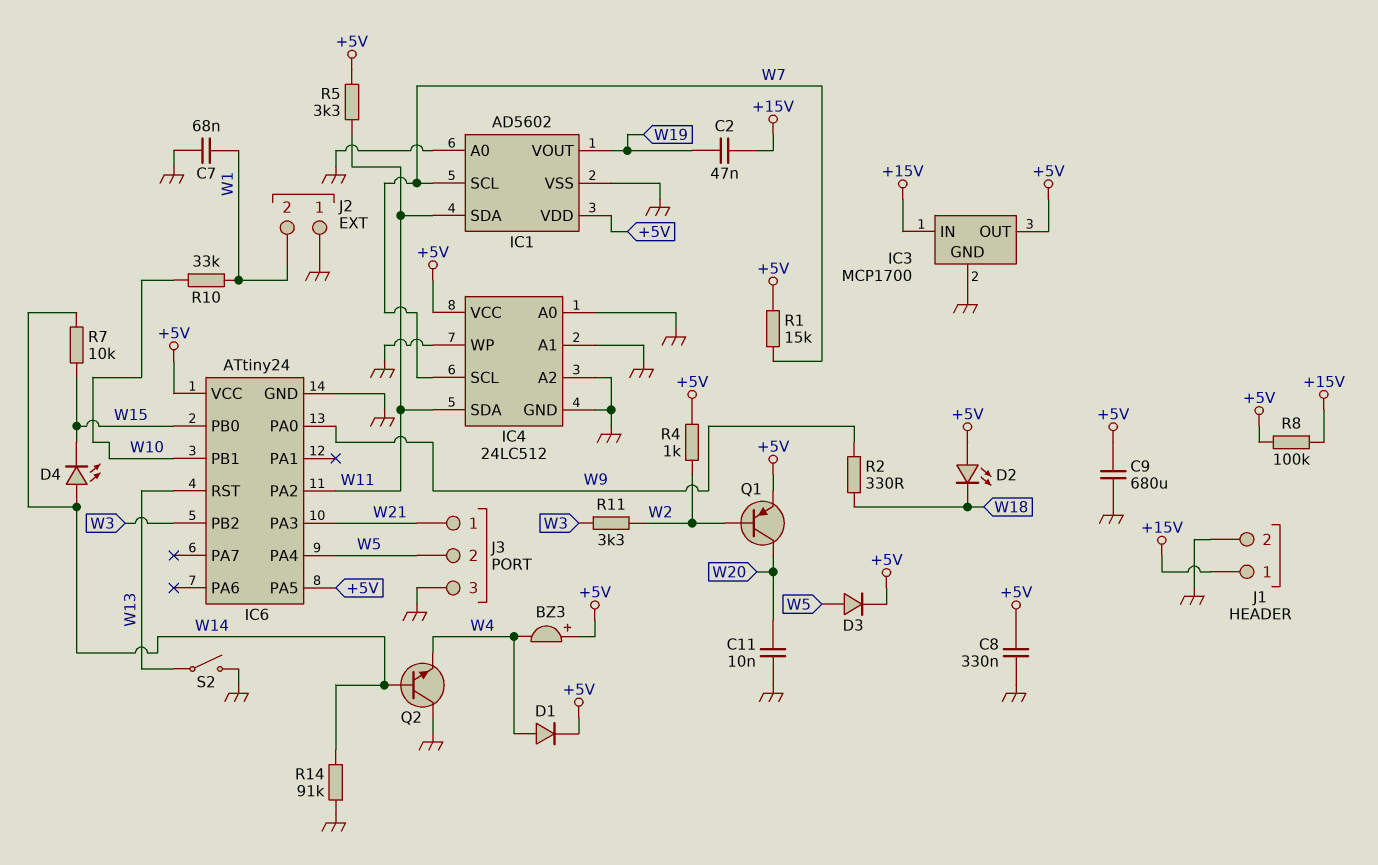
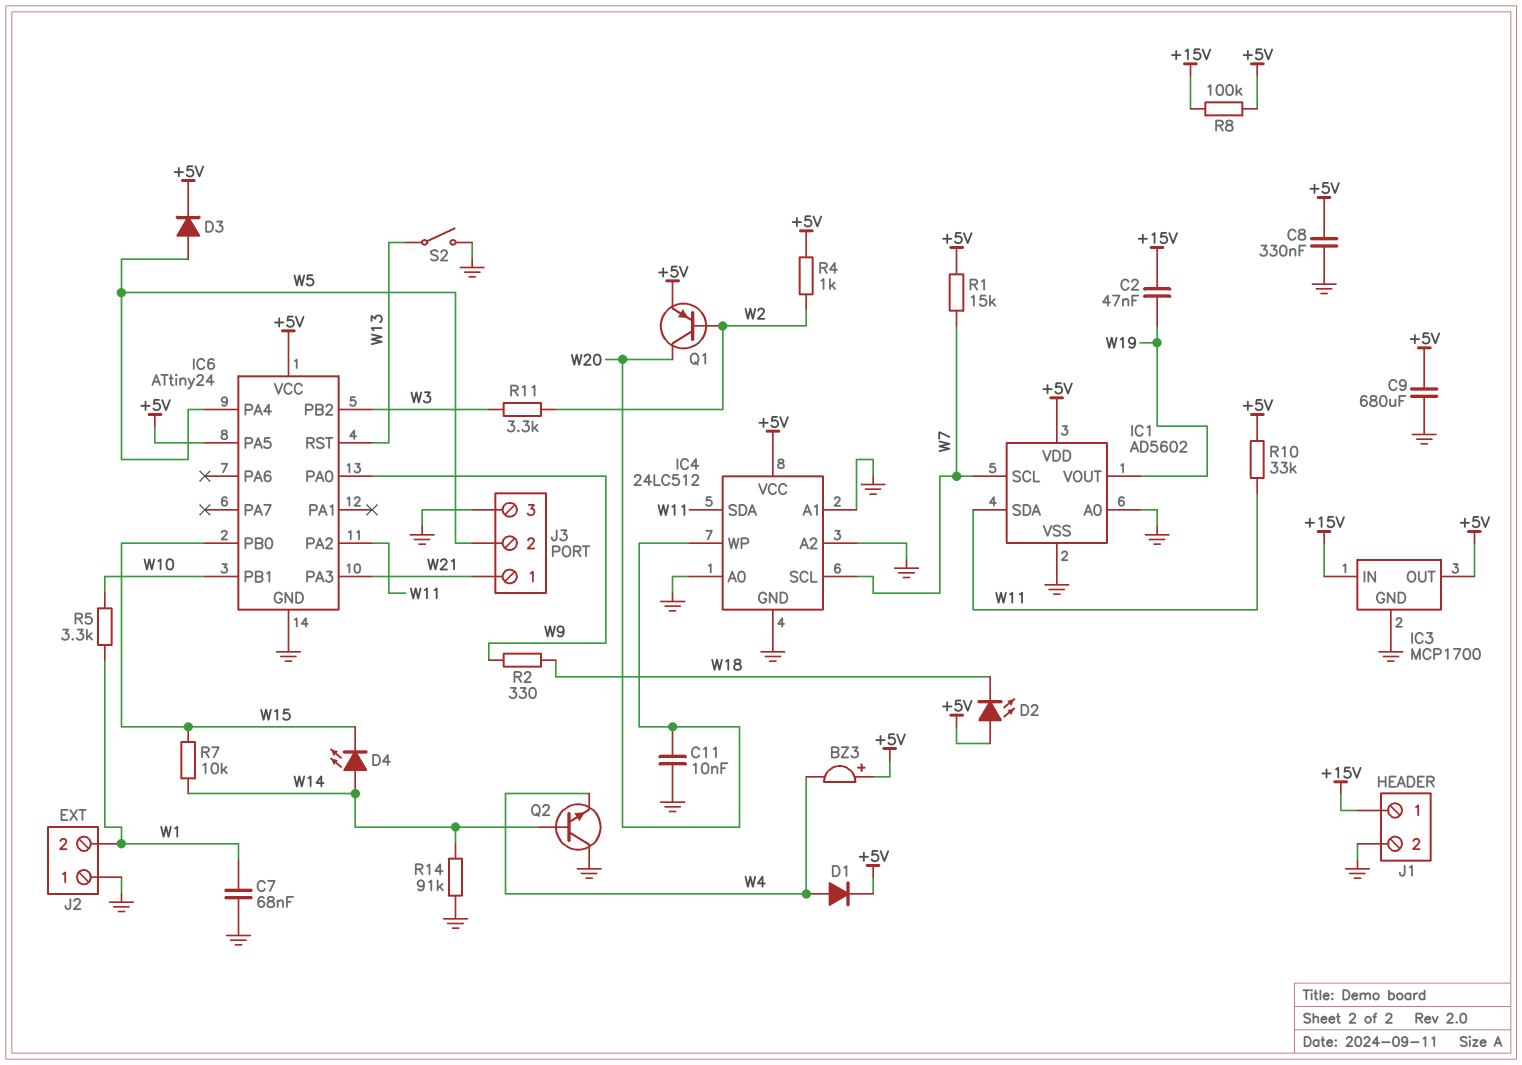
IC4 pin WP: GND -> W20
R5: 3.3k (+5V, W11) -> 3.3k (W1, W10)
R10: 33k (W1, W10) -> 33k (+5V, W11)

